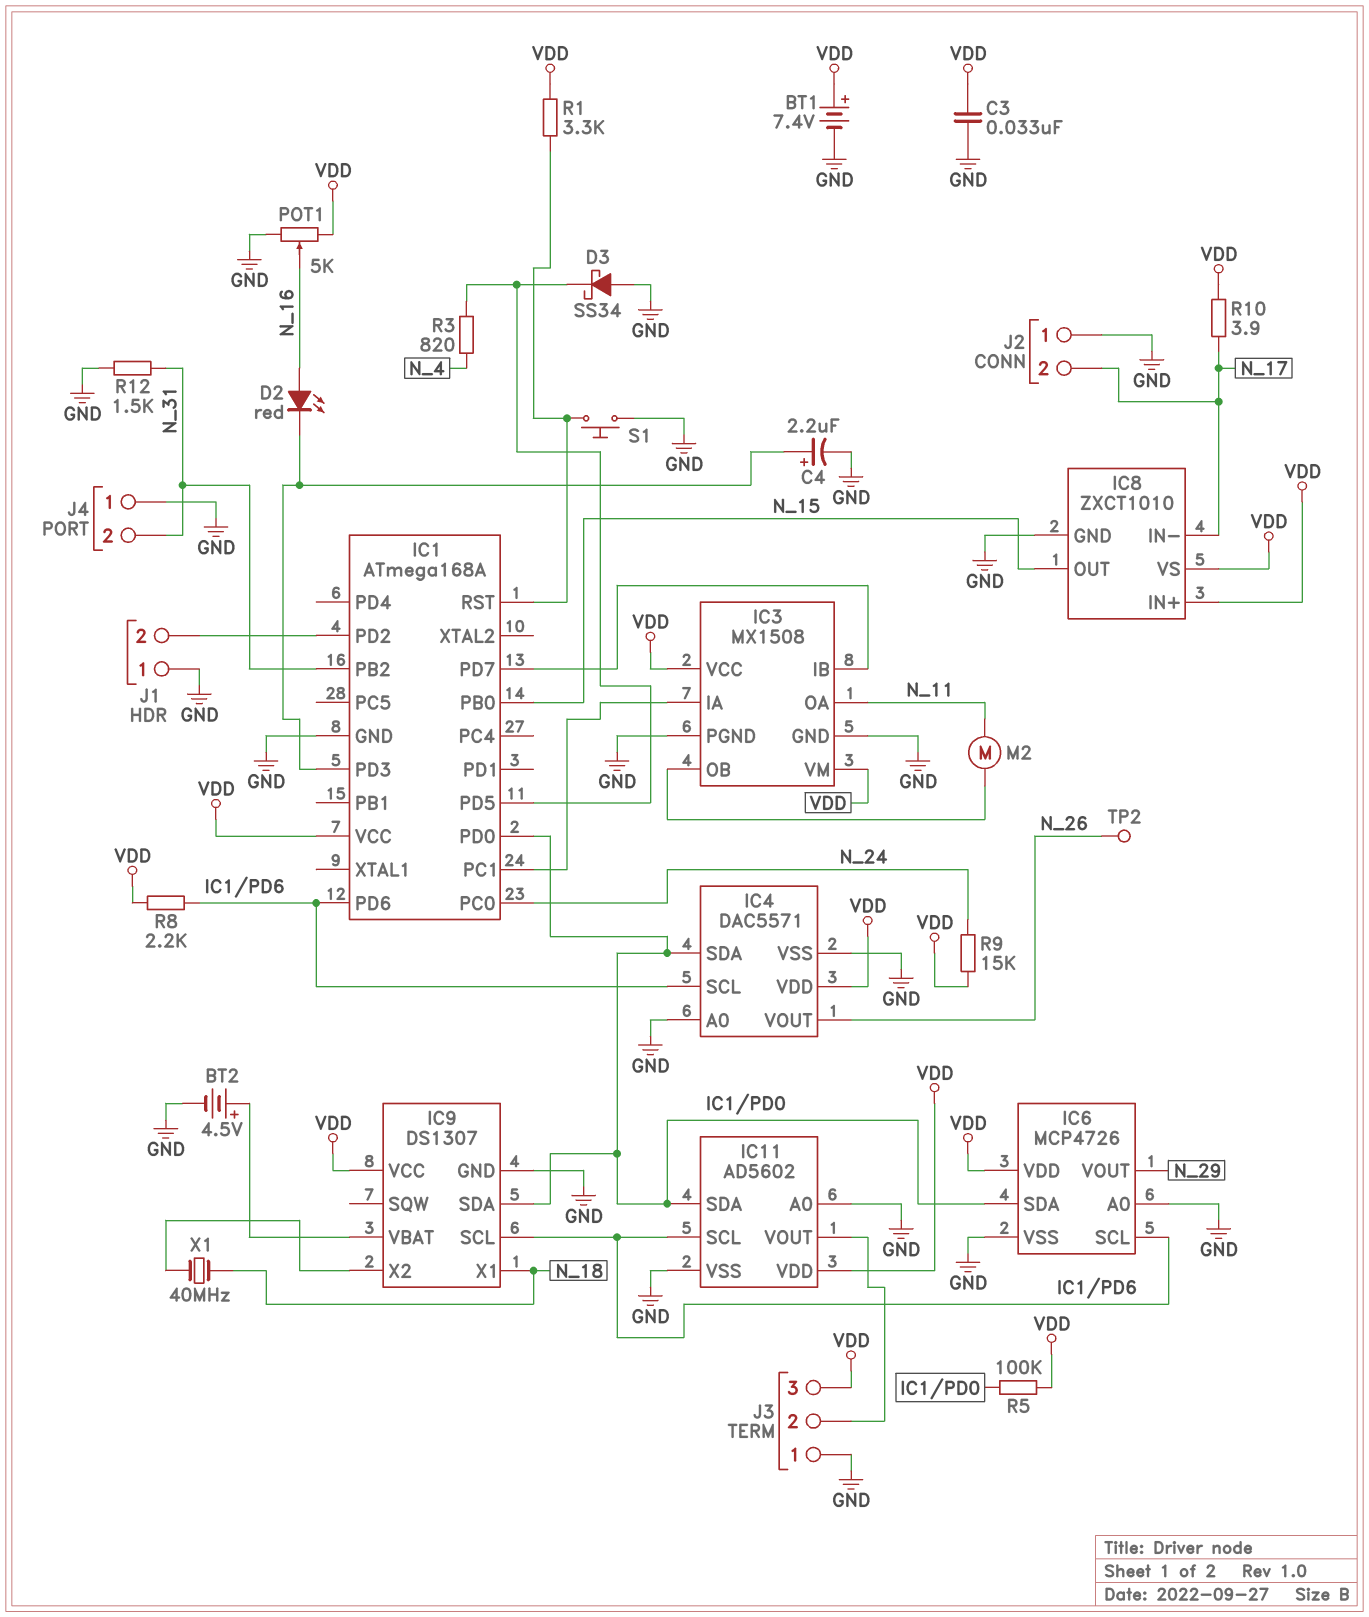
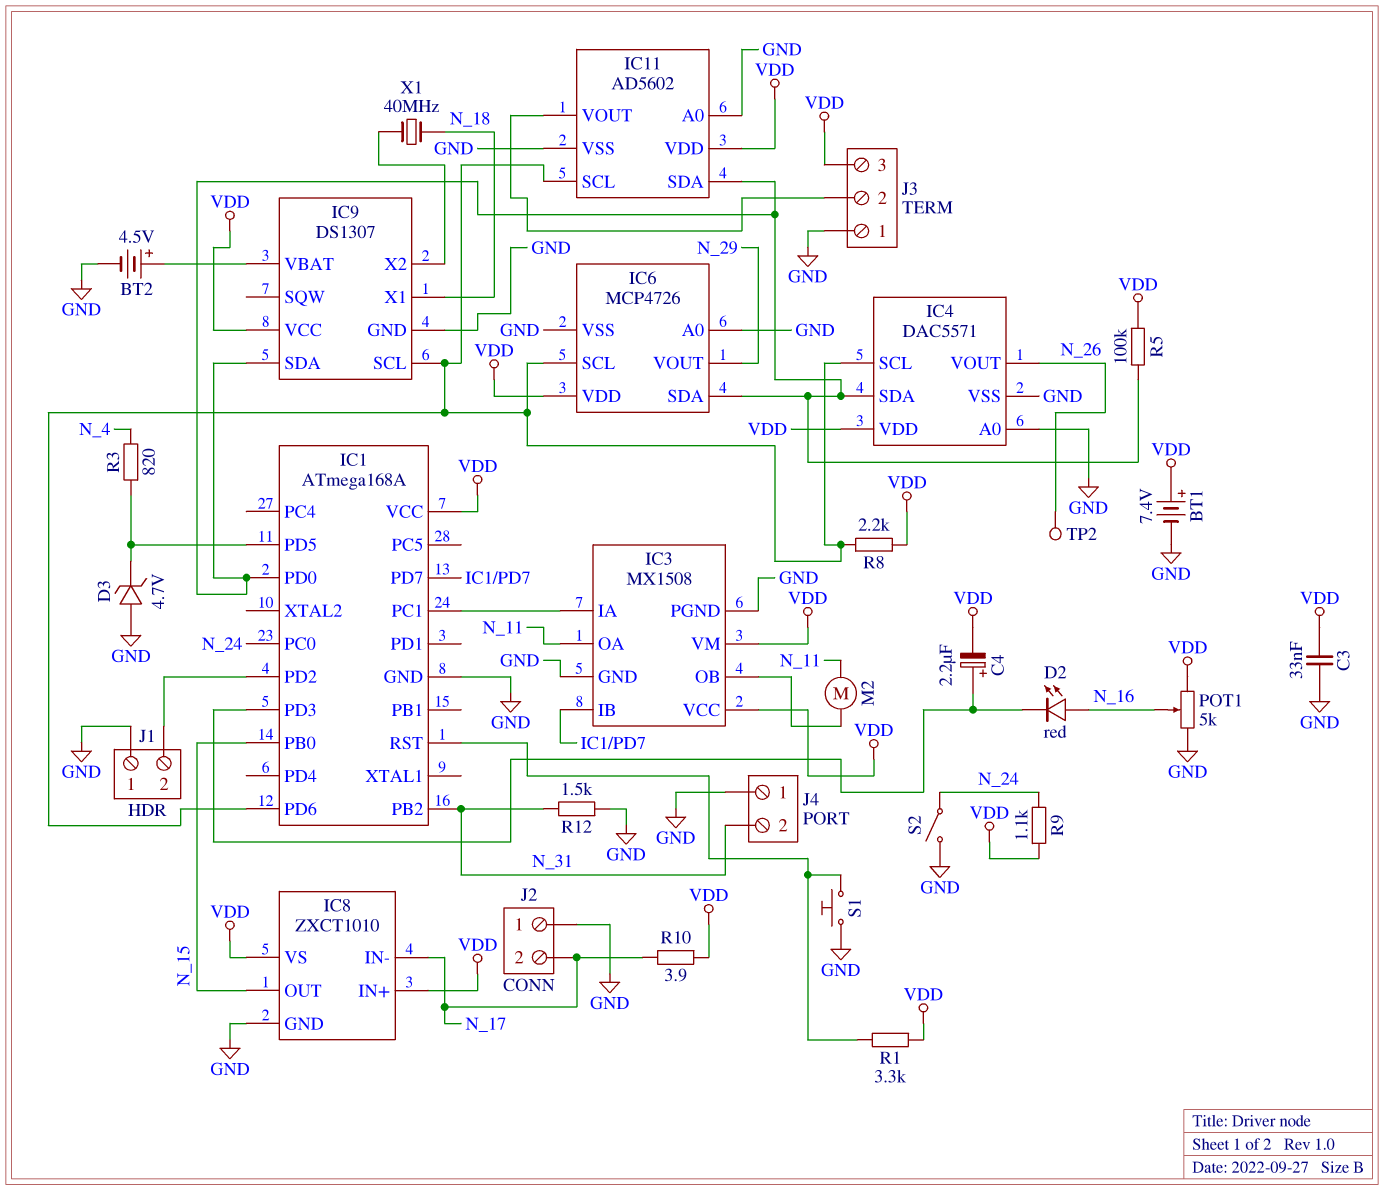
C4: 2.2uF (plus IC1/PD3, minus GND) -> 2.2uF (plus IC1/PD3, minus VDD)
D3: schottky SS34 (A GND, K IC1/PD5) -> zener 4.7V (A GND, K IC1/PD5)
R9: 15k (N_24, VDD) -> 1.1k (N_24, VDD)
S2: none -> switch (GND, N_24)

